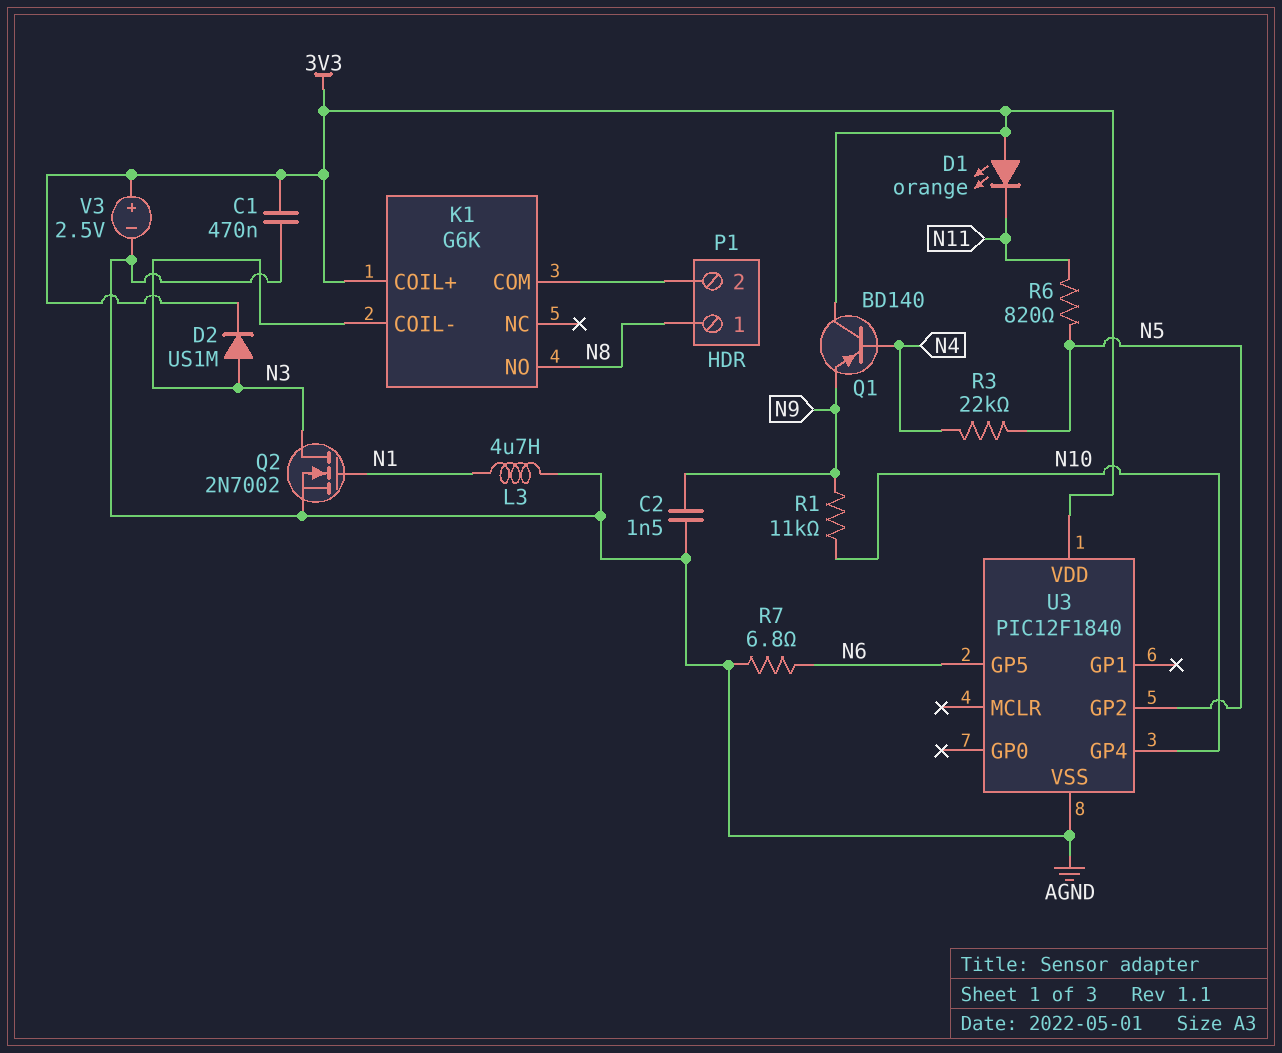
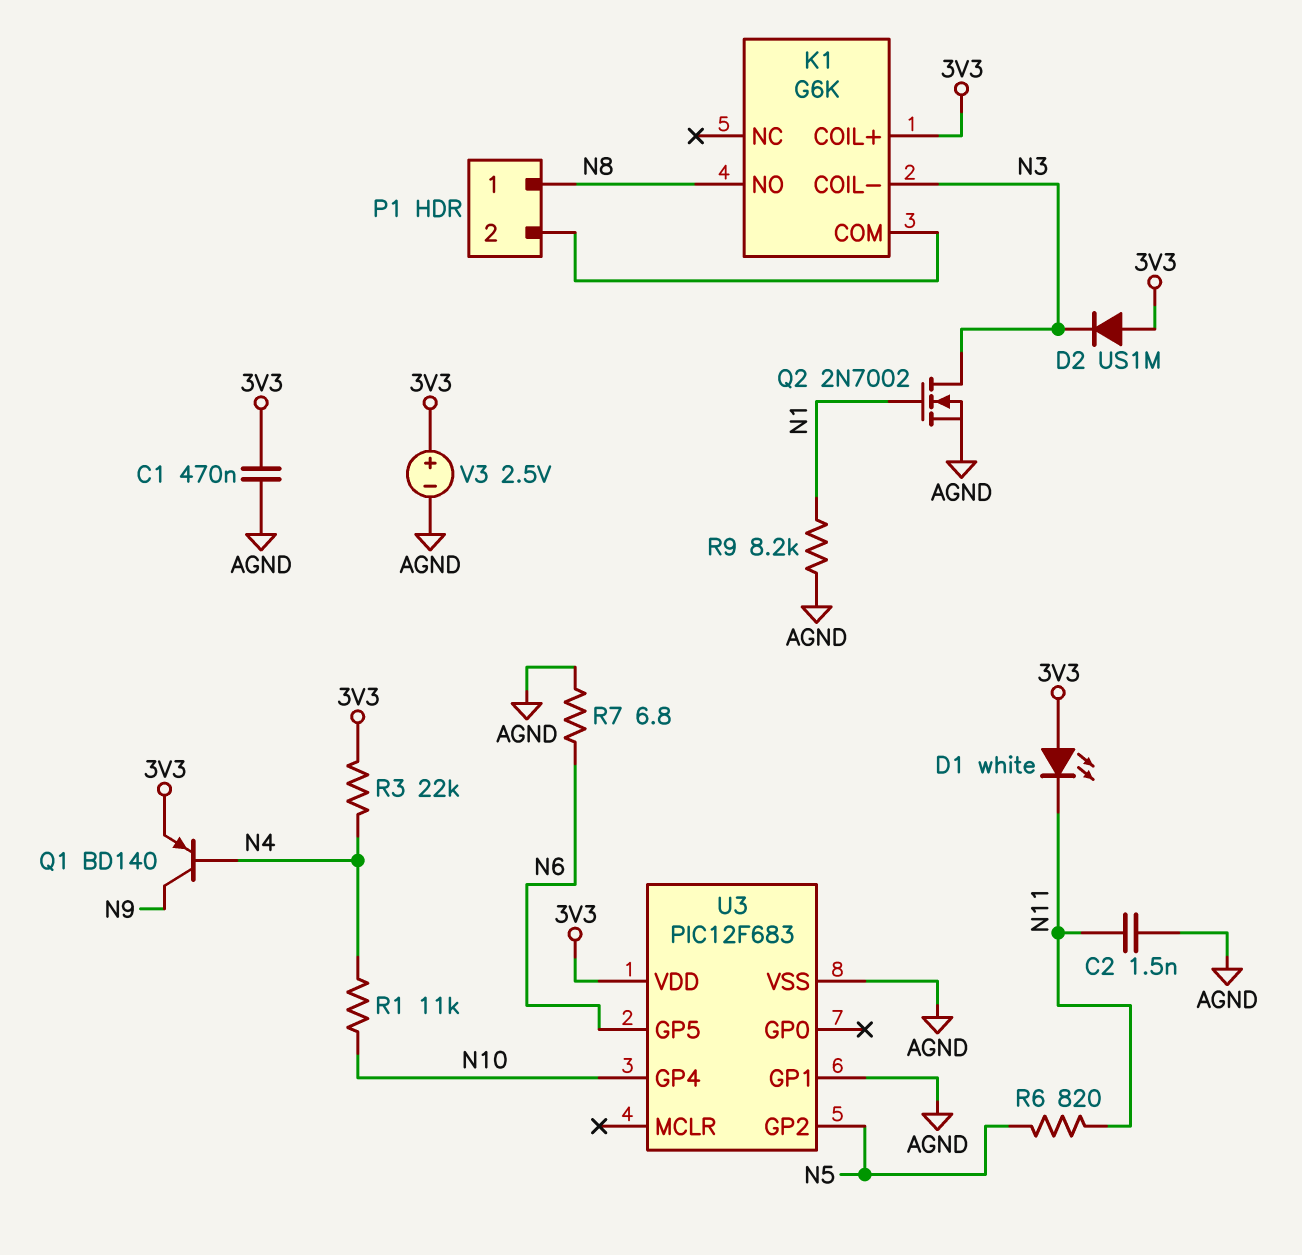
C2: 1.5nF (AGND, N9) -> 1.5nF (AGND, N11)
D1: LED orange (A 3V3, K N11) -> LED white (A 3V3, K N11)
D2: diode US1M (A N3, K 3V3) -> diode US1M (A 3V3, K N3)
L3: 4.7uH (AGND, N1) -> none
Q1: PNP BD140 (B N4, C 3V3, E N9) -> PNP BD140 (B N4, C N9, E 3V3)
R1: 11k (N9, N10) -> 11k (N4, N10)
R3: 22k (N4, N5) -> 22k (3V3, N4)
R9: none -> 8.2k (AGND, N1)
U3: PIC12F1840 -> PIC12F683
U3 pin GP1: none -> AGND

